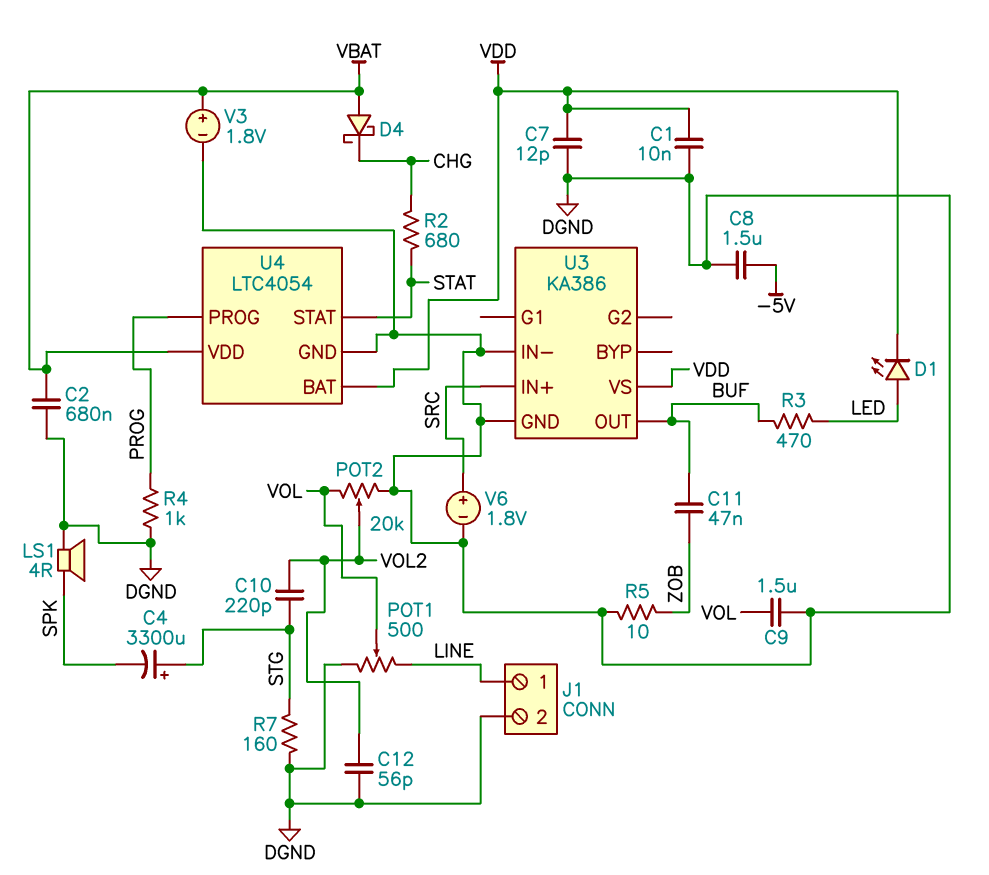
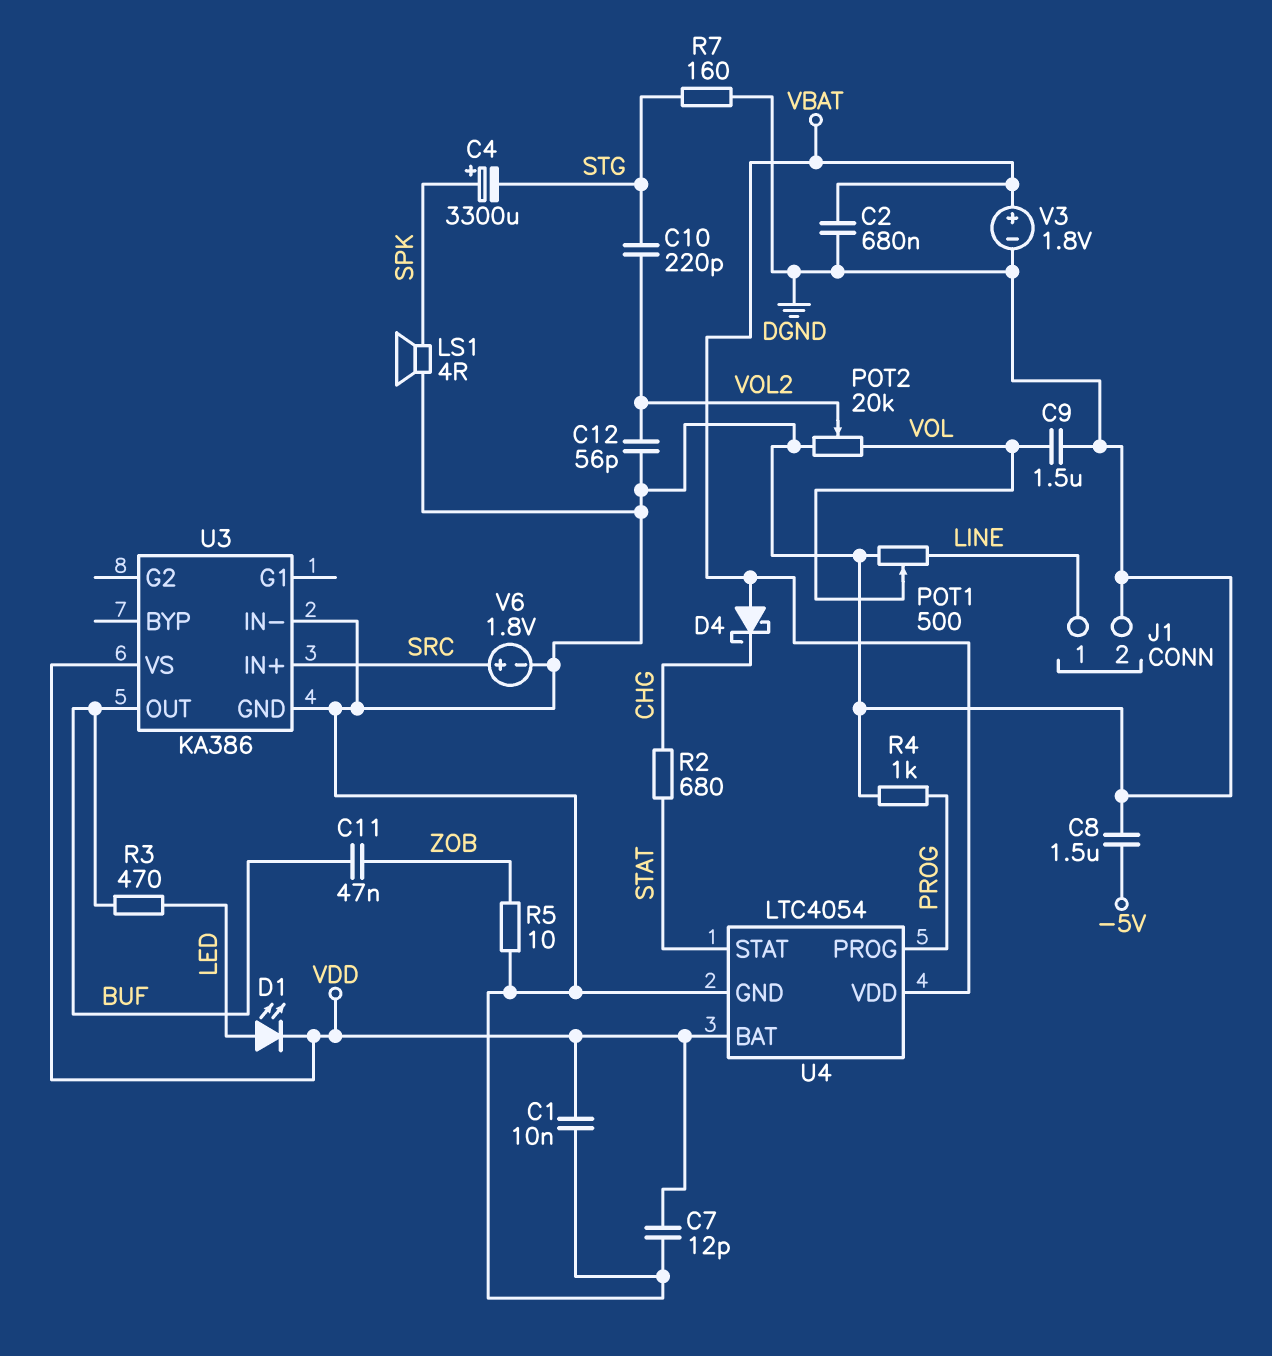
C4: 3300uF (plus STG, minus SPK) -> 3300uF (plus SPK, minus STG)

